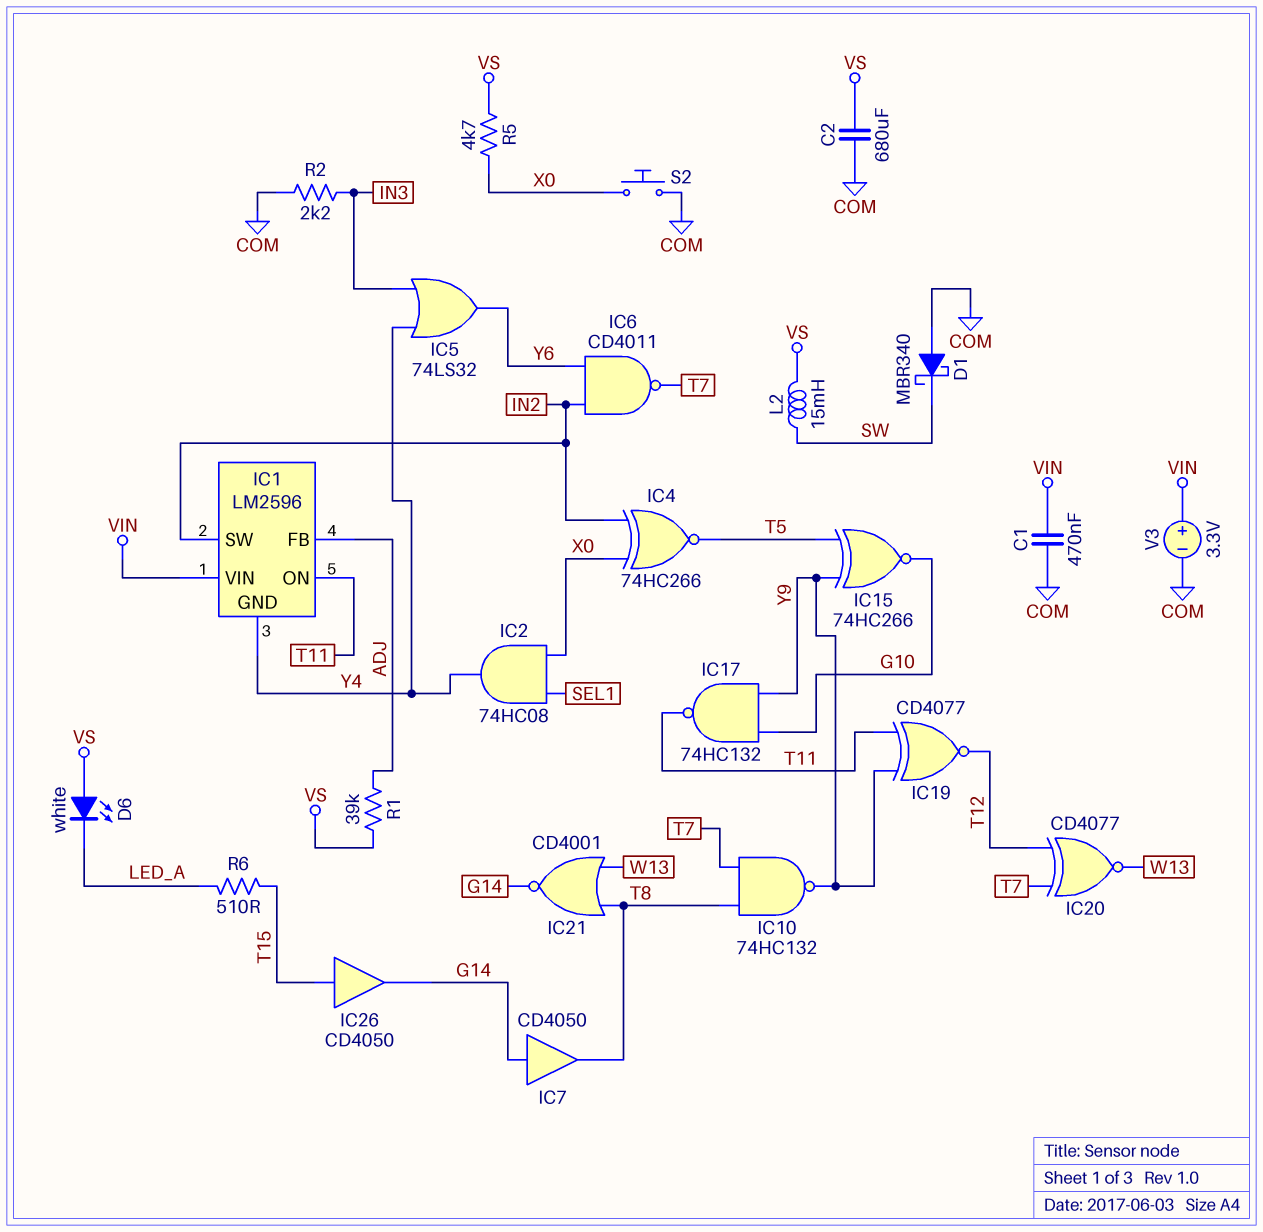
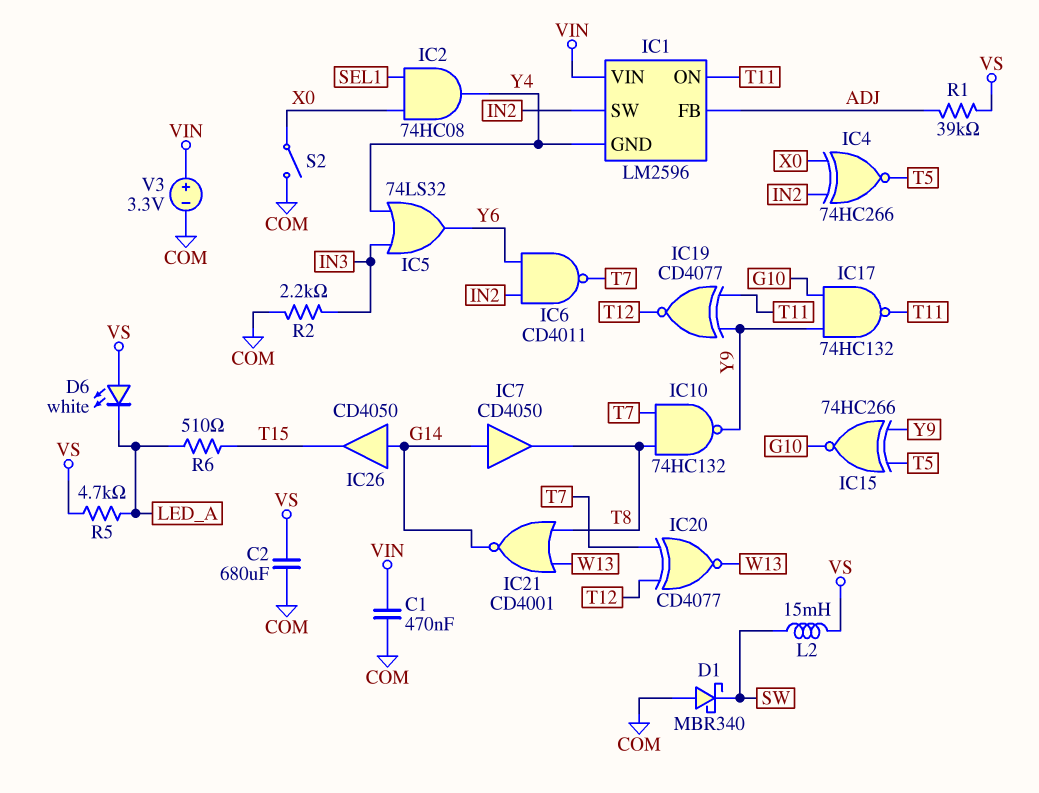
IC26: buffer CD4050 (in T15, out G14) -> buffer CD4050 (in G14, out T15)
R5: 4.7k (VS, X0) -> 4.7k (LED_A, VS)
S2: button (COM, X0) -> switch (COM, X0)

